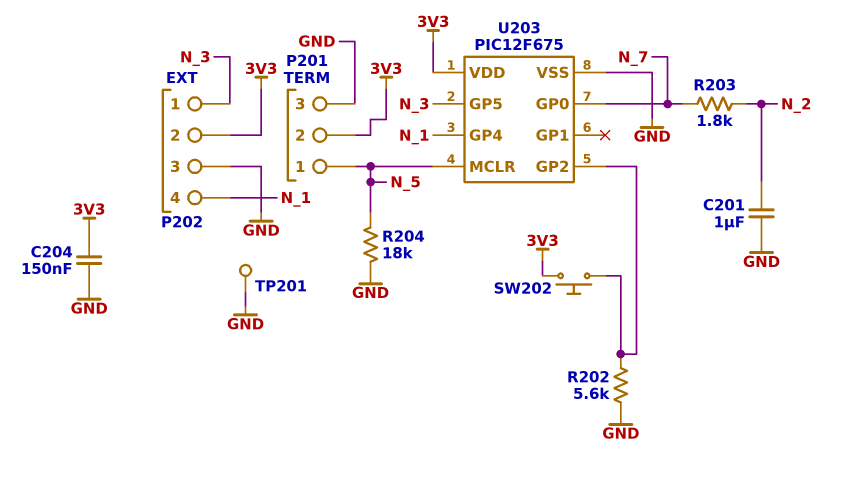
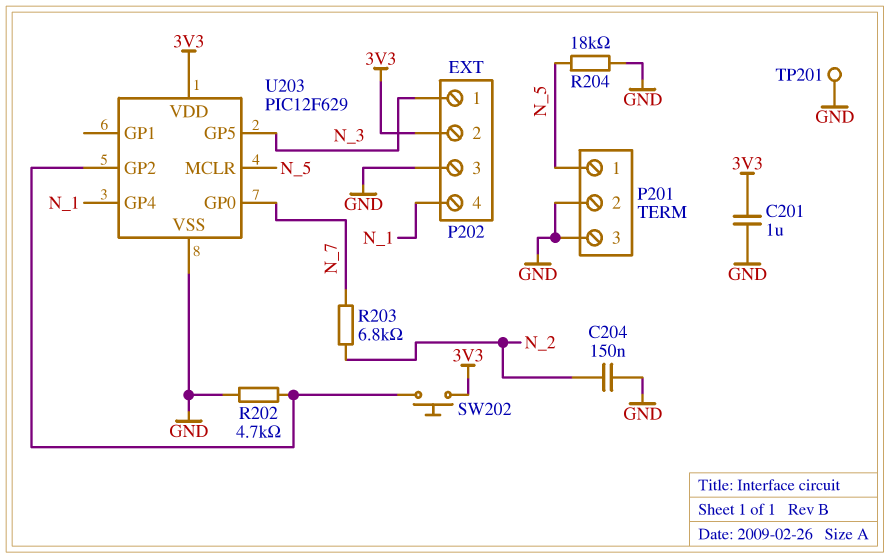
C201: 1uF (GND, N_2) -> 1uF (3V3, GND)
C204: 150nF (3V3, GND) -> 150nF (GND, N_2)
P201 pin 2: 3V3 -> GND
R202: 5.6k (GND, U203/GP2) -> 4.7k (GND, U203/GP2)
R203: 1.8k (N_2, N_7) -> 6.8k (N_2, N_7)
U203: PIC12F675 -> PIC12F629

